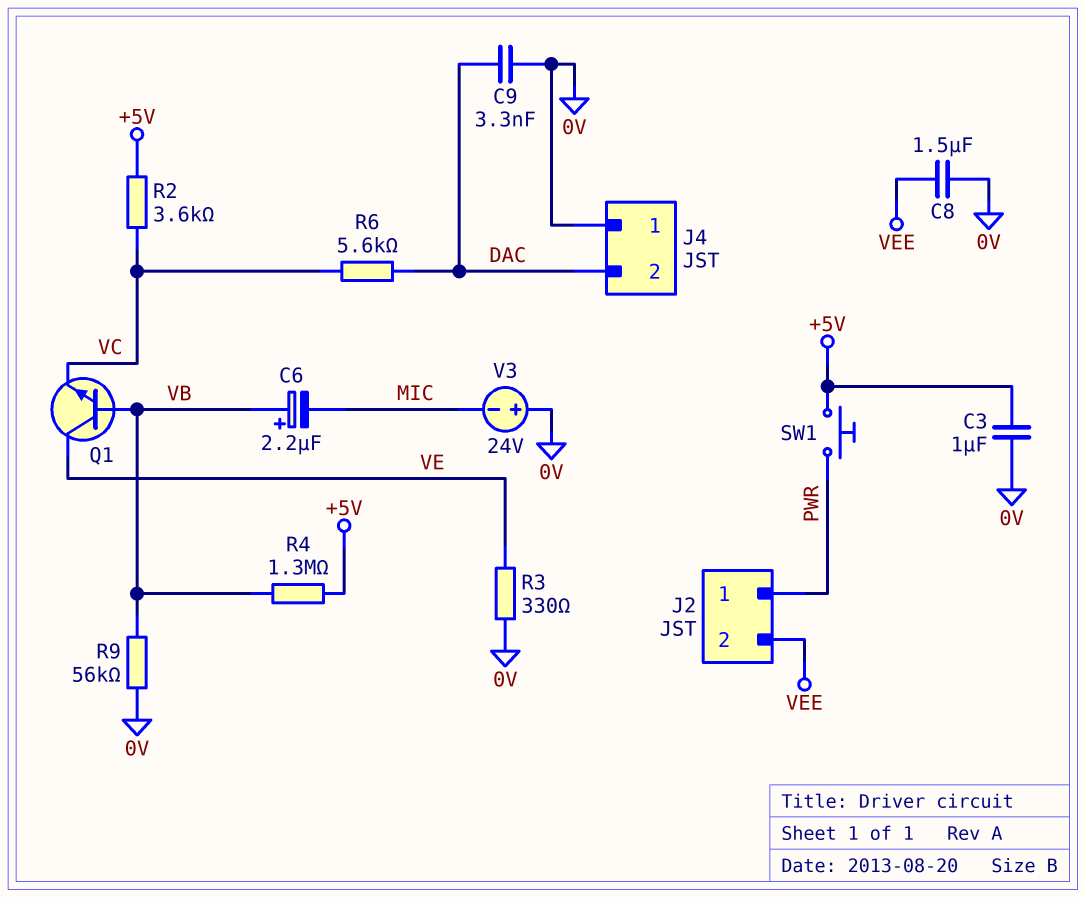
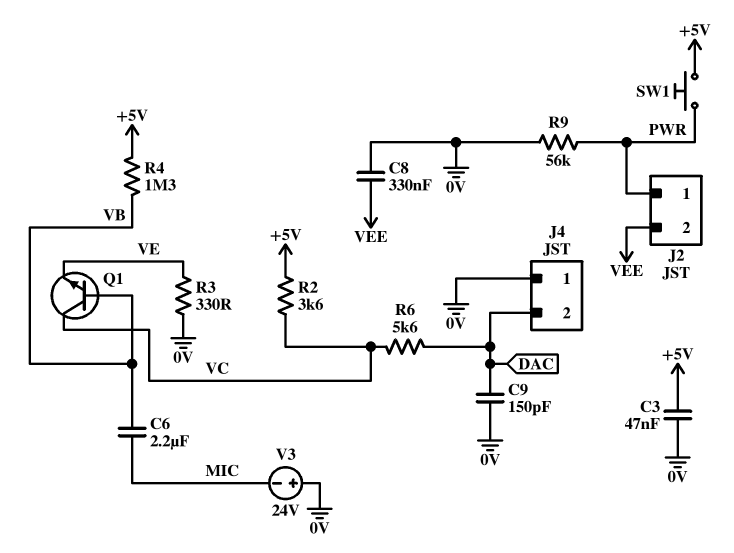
C3: 1uF (+5V, 0V) -> 47nF (+5V, 0V)
C6: 2.2uF (plus VB, minus MIC) -> 2.2uF (MIC, VB)
C8: 1.5uF (0V, VEE) -> 330nF (0V, VEE)
C9: 3.3nF (0V, DAC) -> 150pF (0V, DAC)
Q1: NPN (B VB, C VE, E VC) -> NPN (B VB, C VC, E VE)
R9: 56k (0V, VB) -> 56k (0V, PWR)

